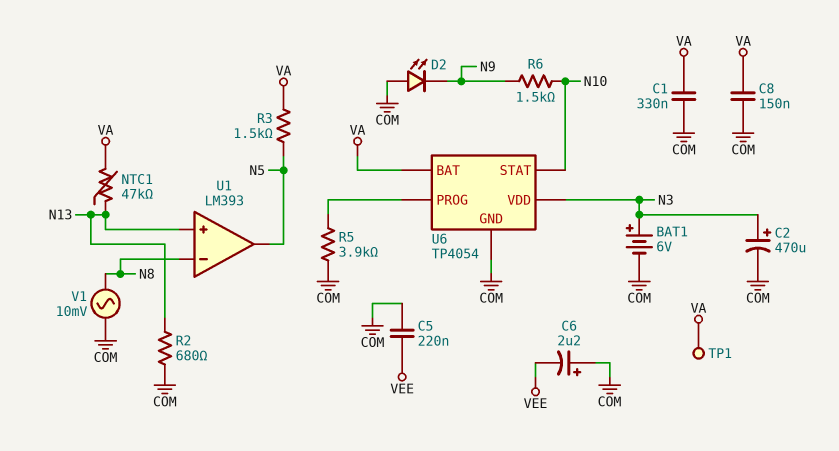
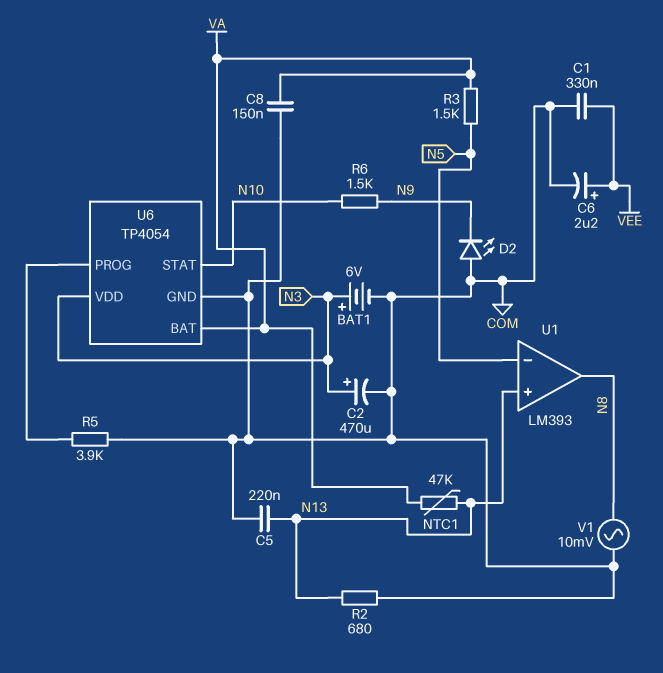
C1: 330nF (COM, VA) -> 330nF (COM, VEE)
C5: 220nF (COM, VEE) -> 220nF (COM, N13)
C6: 2.2uF (plus COM, minus VEE) -> 2.2uF (plus VEE, minus COM)
TP1: test point (VA) -> none
U1 pin in-: N8 -> N5
U1 pin out: N5 -> N8

